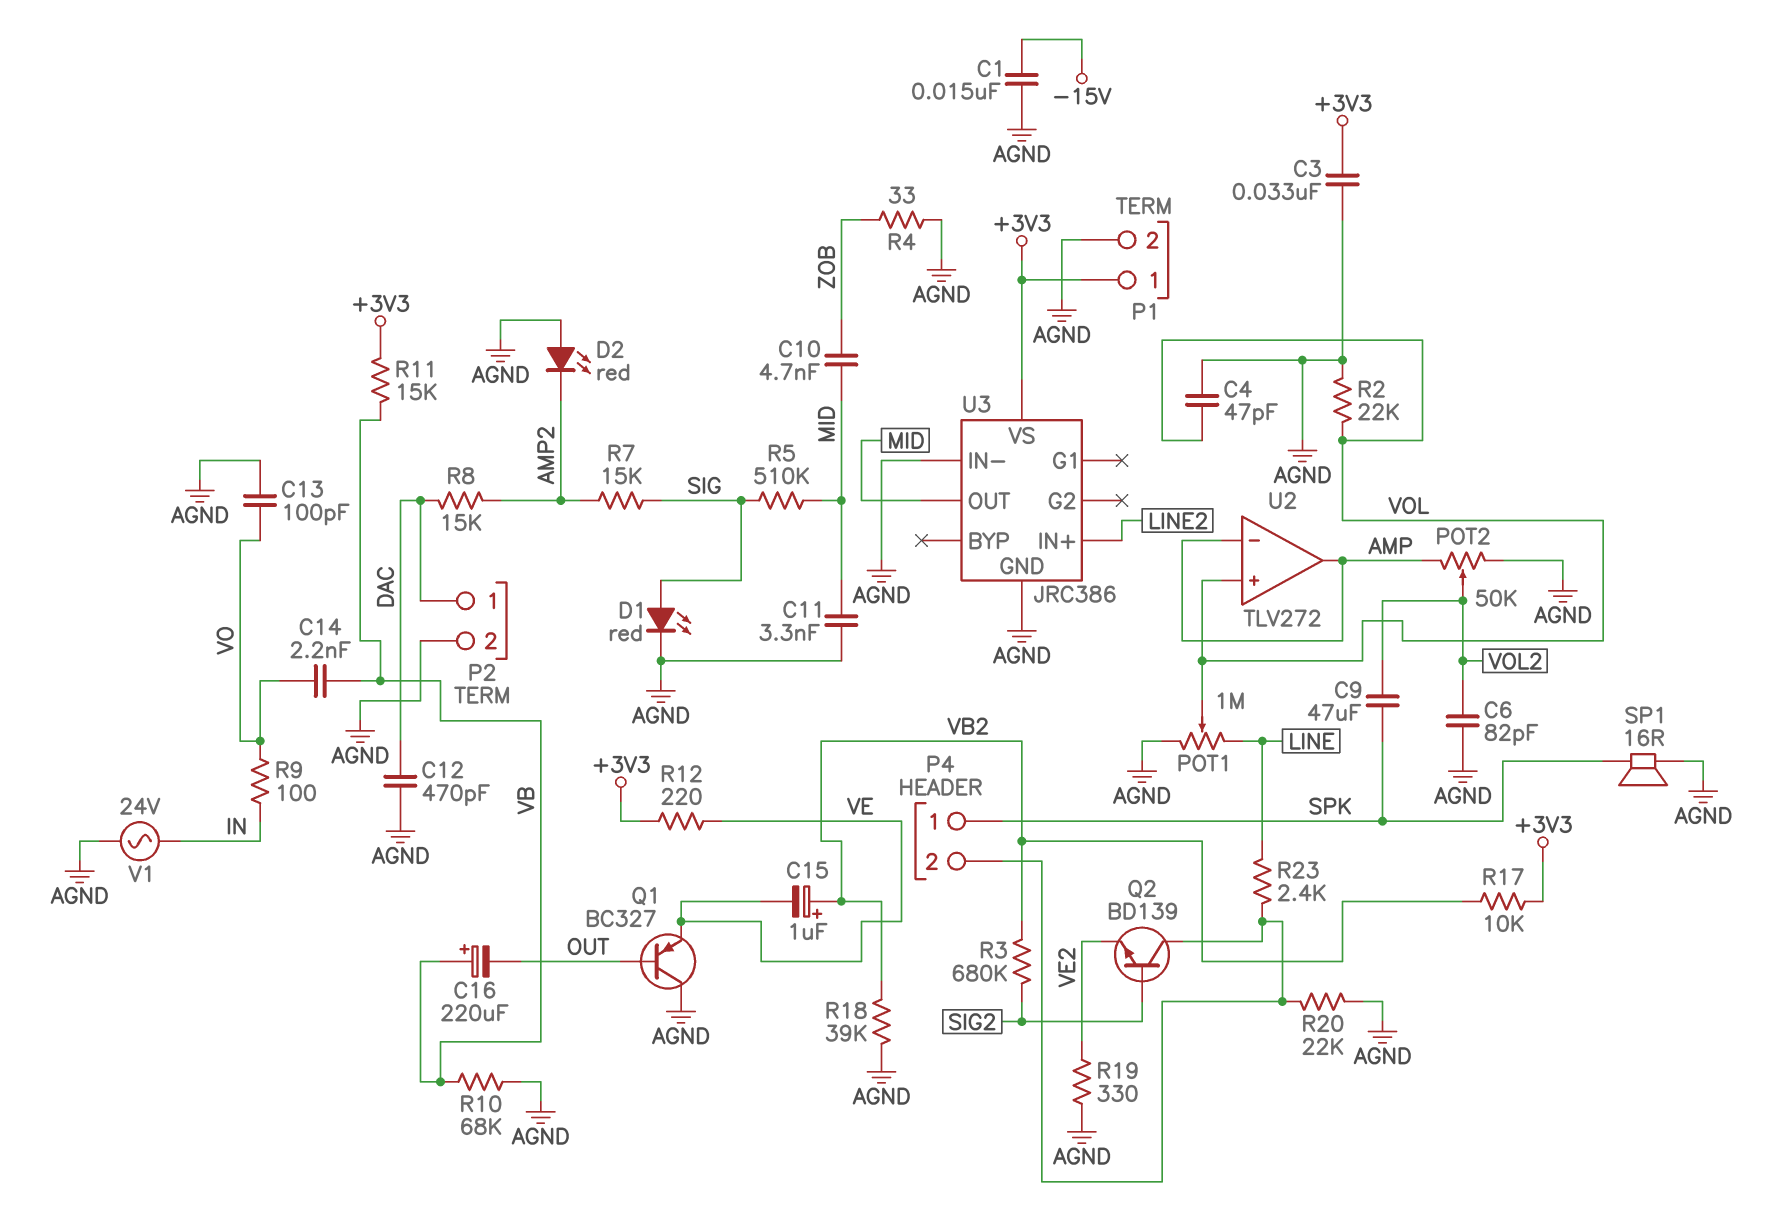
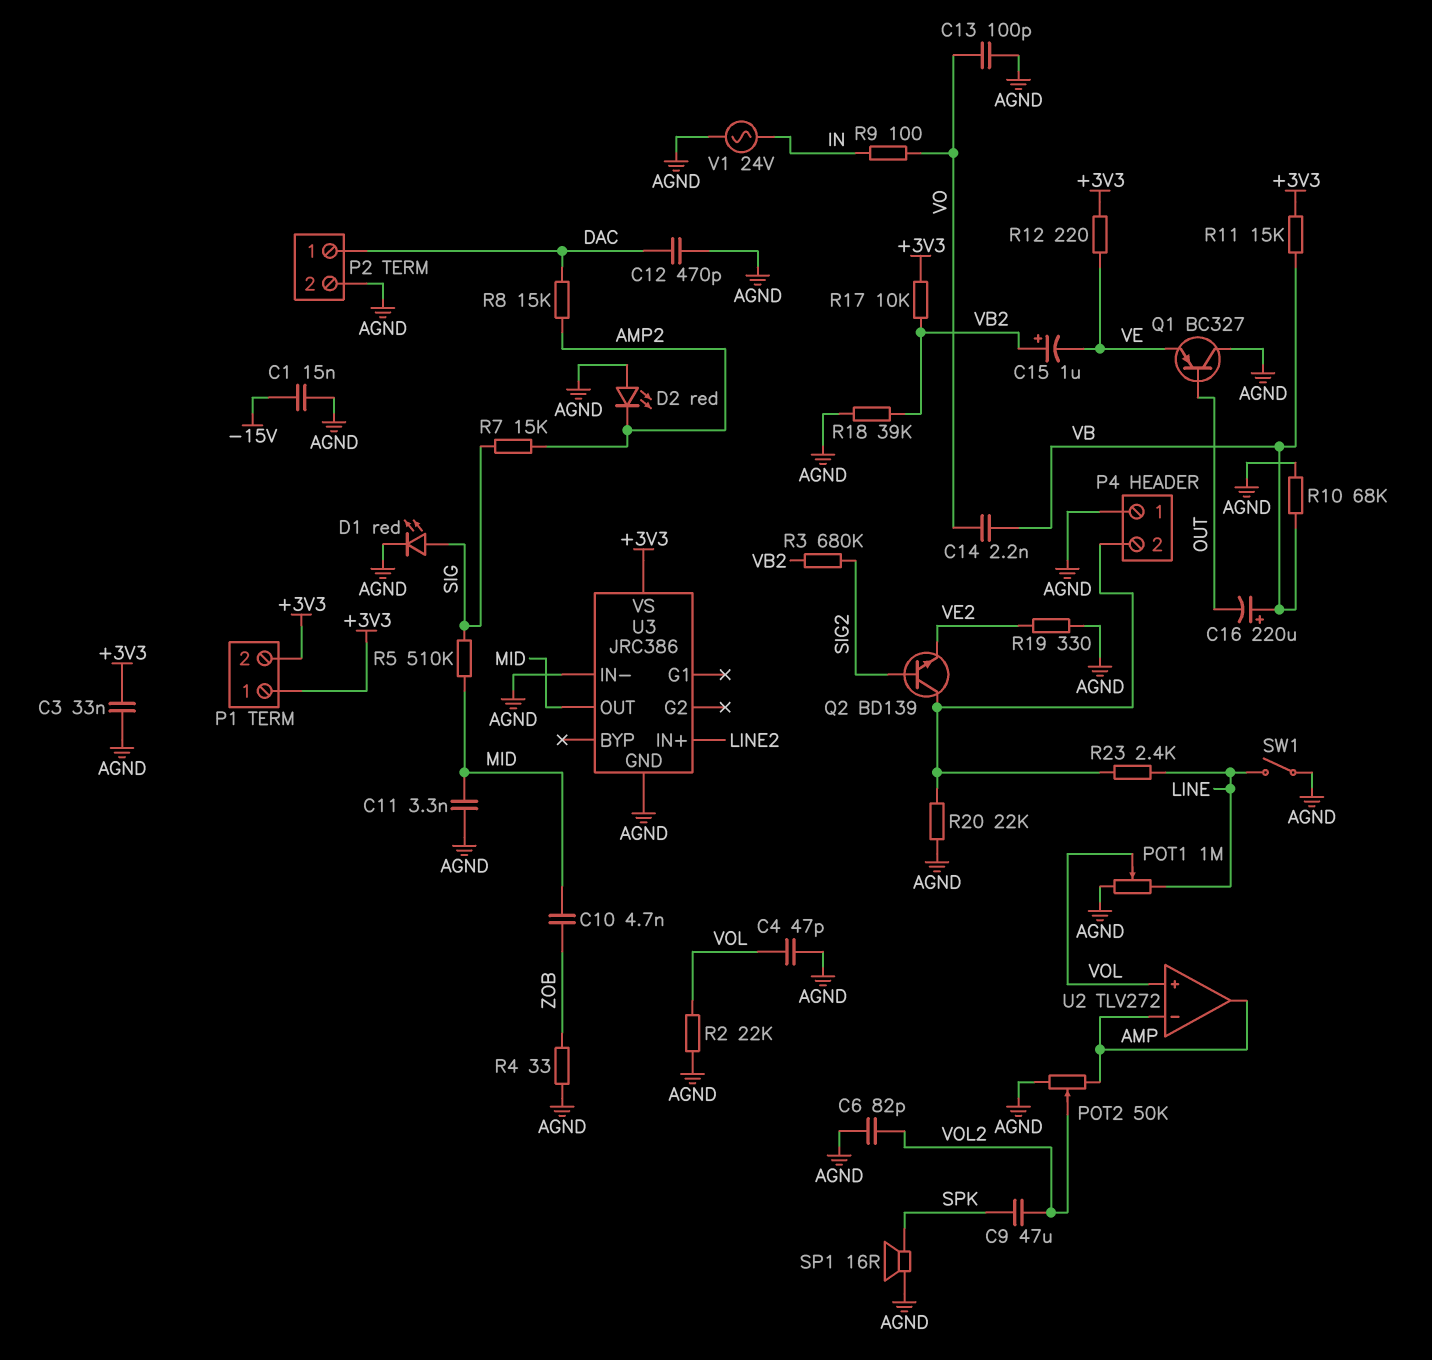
P1 pin 2: AGND -> +3V3
P4 pin 1: SPK -> AGND
SW1: none -> switch (AGND, LINE)

